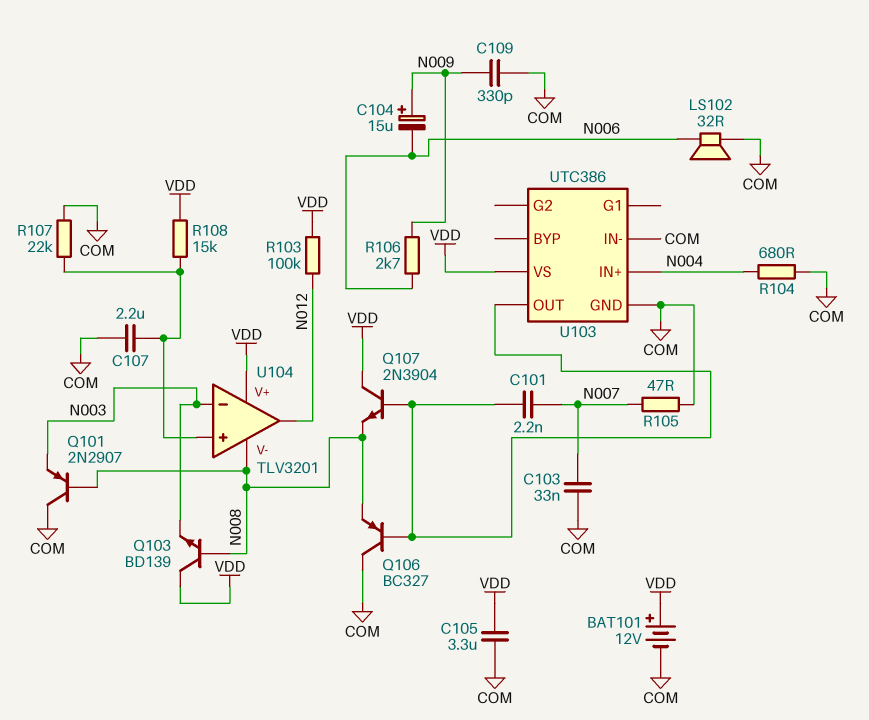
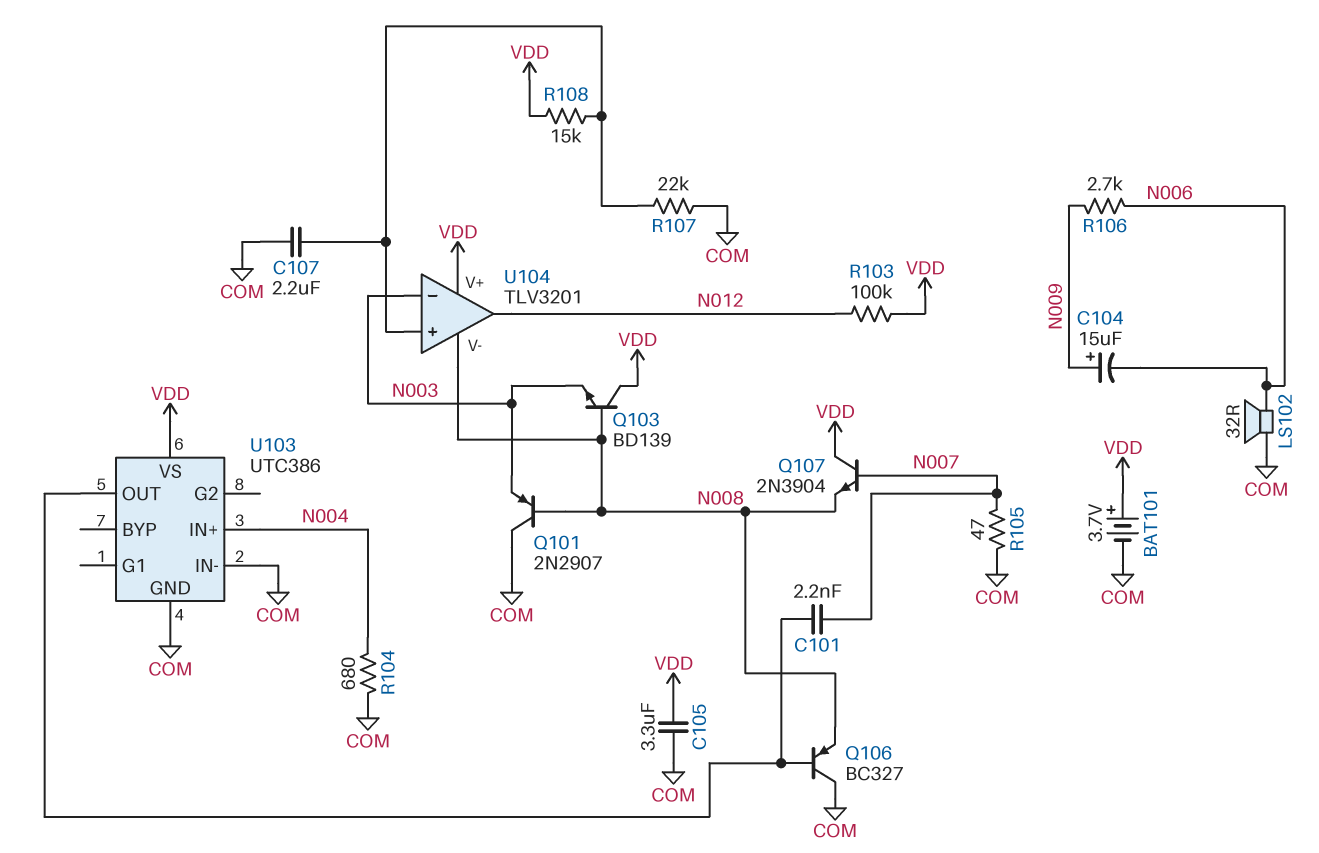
BAT101: 12V (plus VDD, minus COM) -> 3.7V (plus VDD, minus COM)
C103: 33nF (COM, N007) -> none
C109: 330pF (COM, N009) -> none
Q107: NPN 2N3904 (B U103/OUT, C VDD, E N008) -> NPN 2N3904 (B N007, C VDD, E N008)

